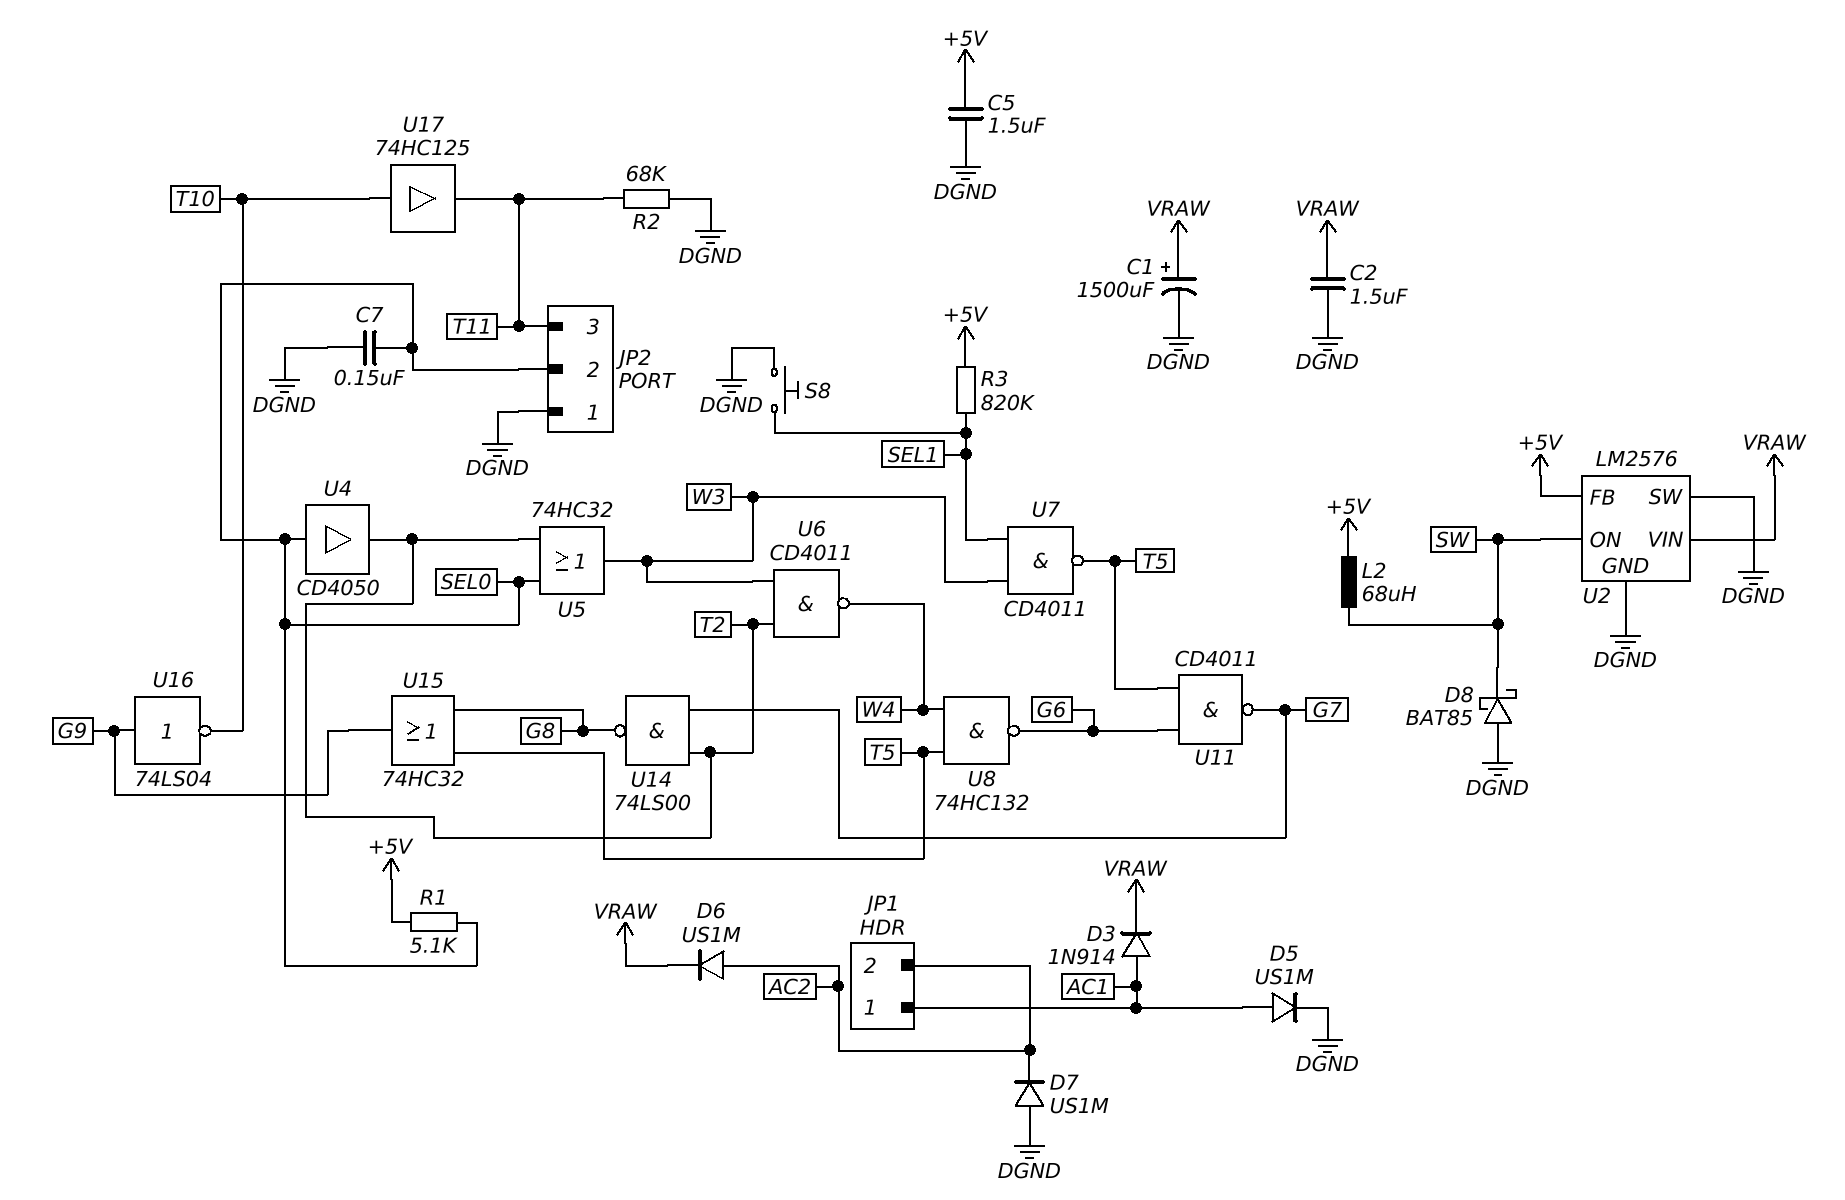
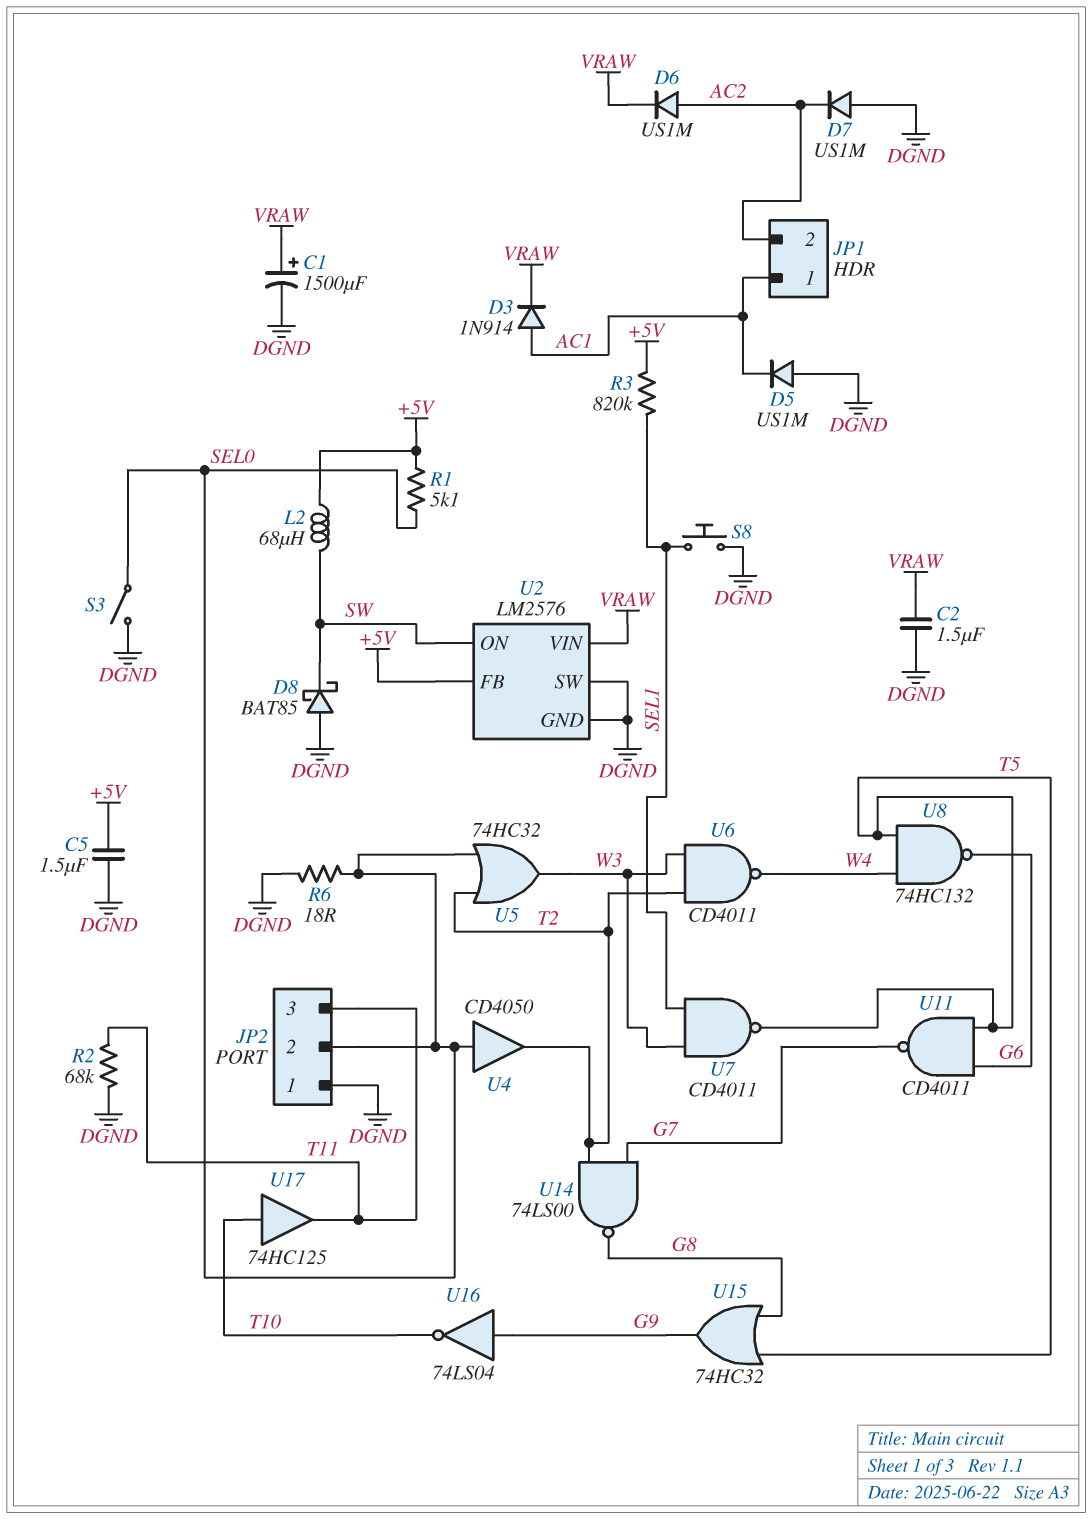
C7: 150nF (DGND, SEL0) -> none
D5: diode US1M (A AC1, K DGND) -> diode US1M (A DGND, K AC1)
R6: none -> 18 (DGND, SEL0)
S3: none -> switch (DGND, SEL0)

